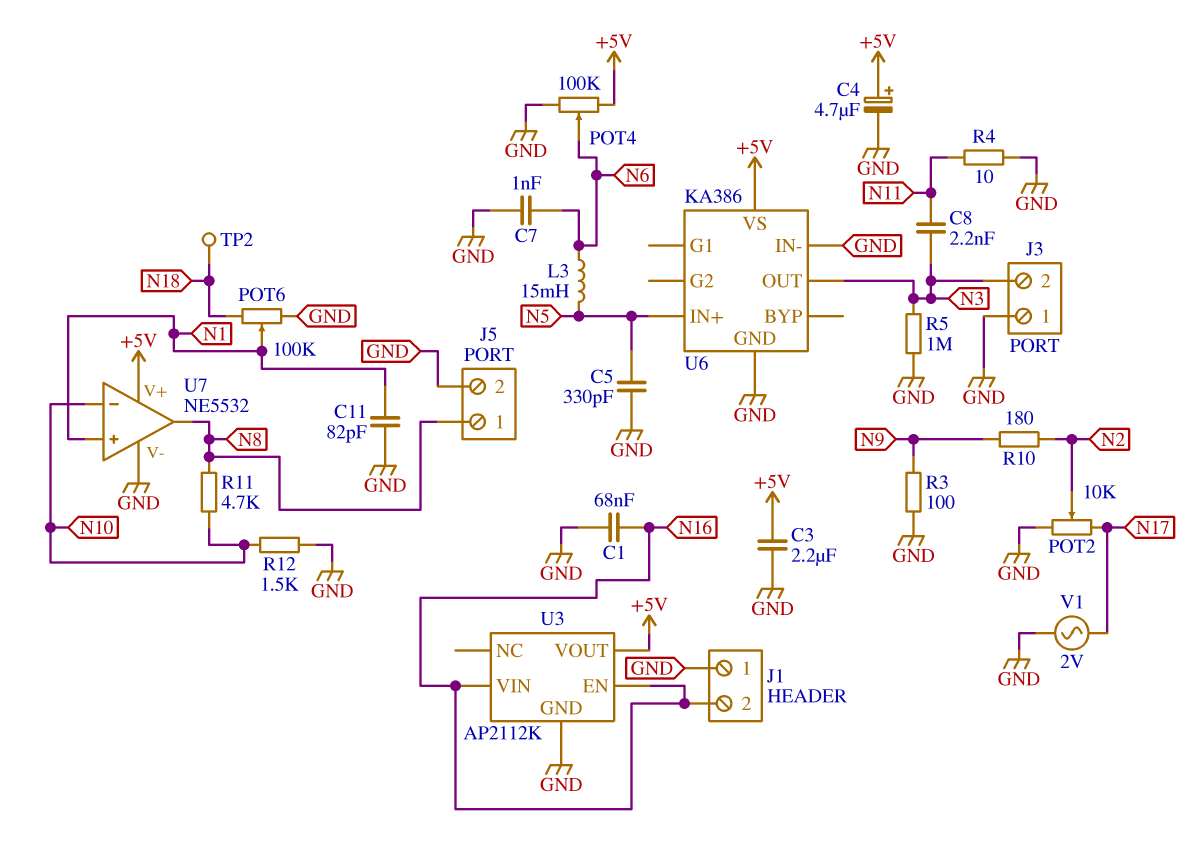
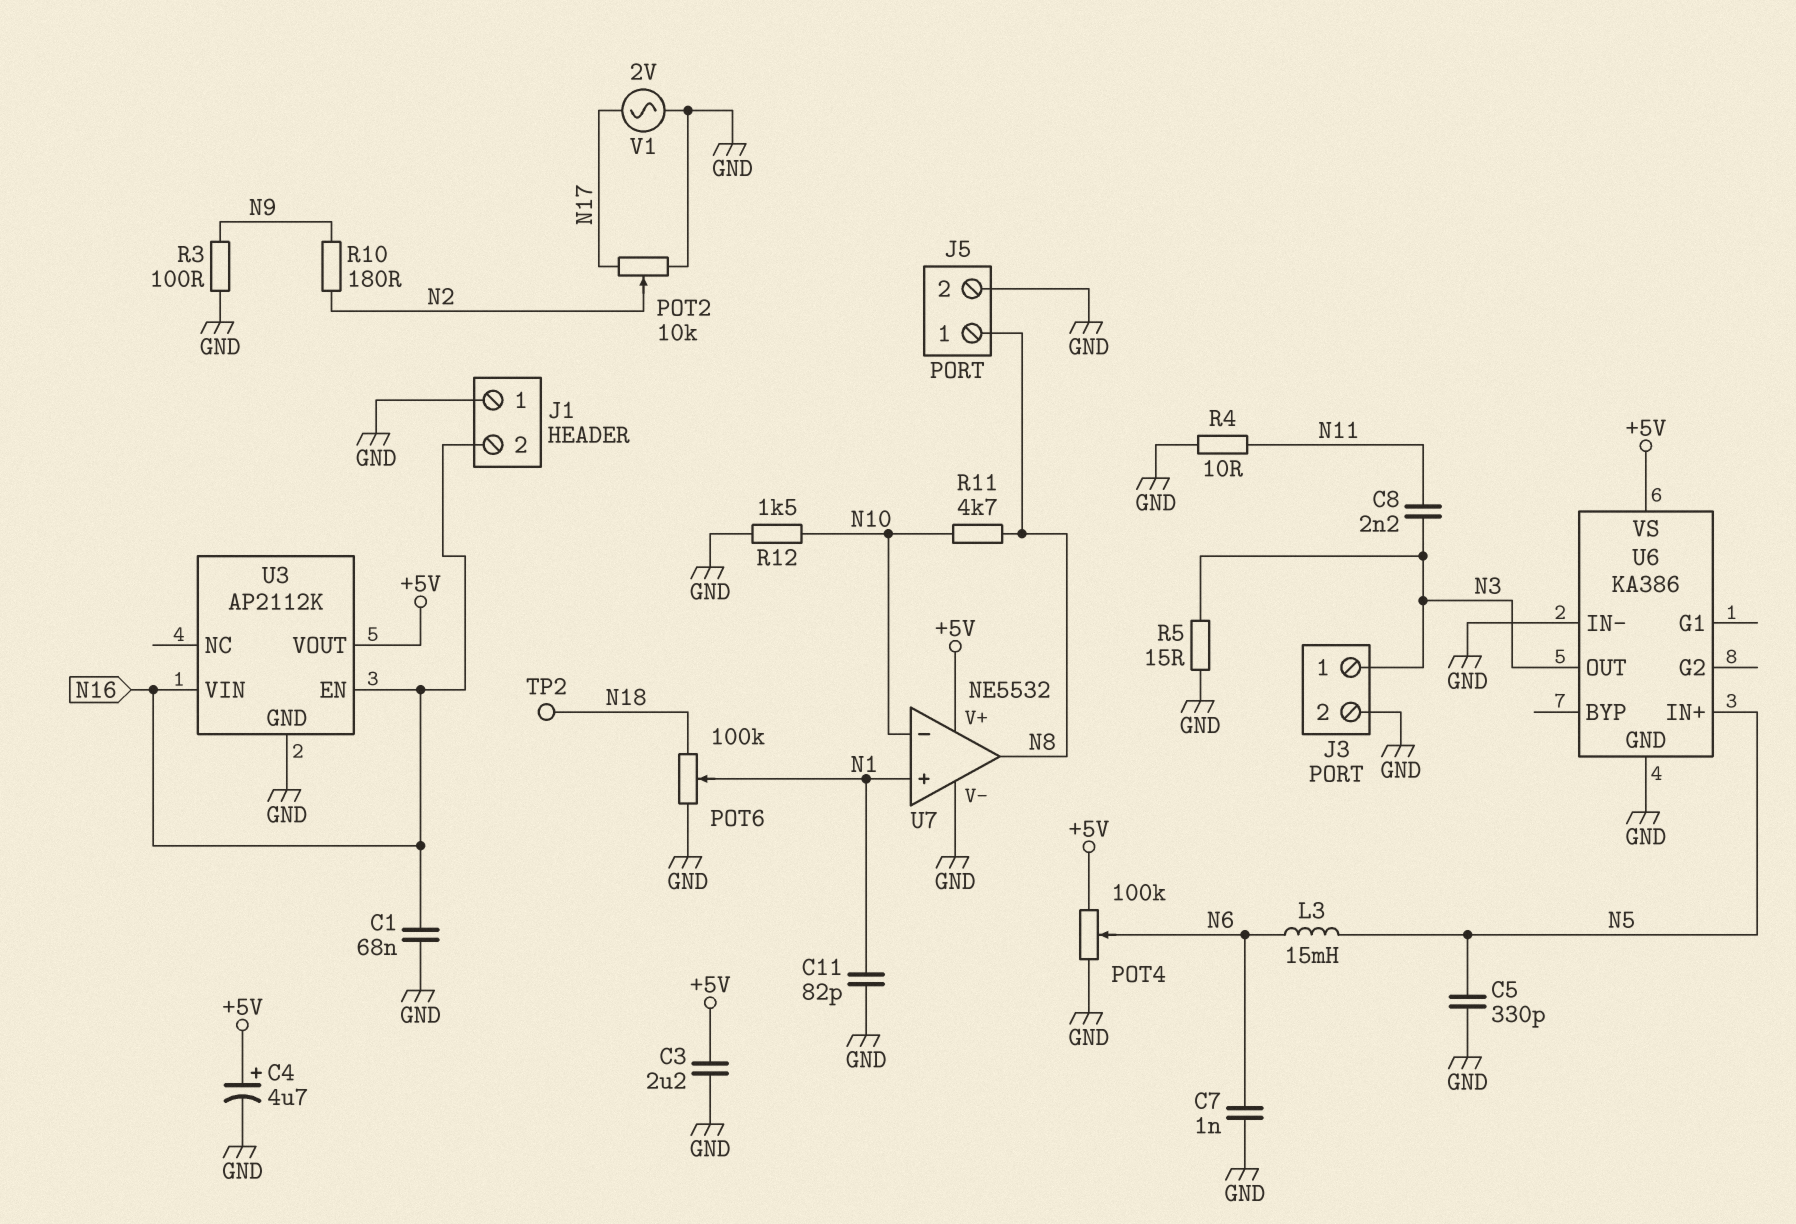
J3 pin 1: GND -> N3
J3 pin 2: N3 -> GND
R5: 1M (GND, N3) -> 15 (GND, N3)

